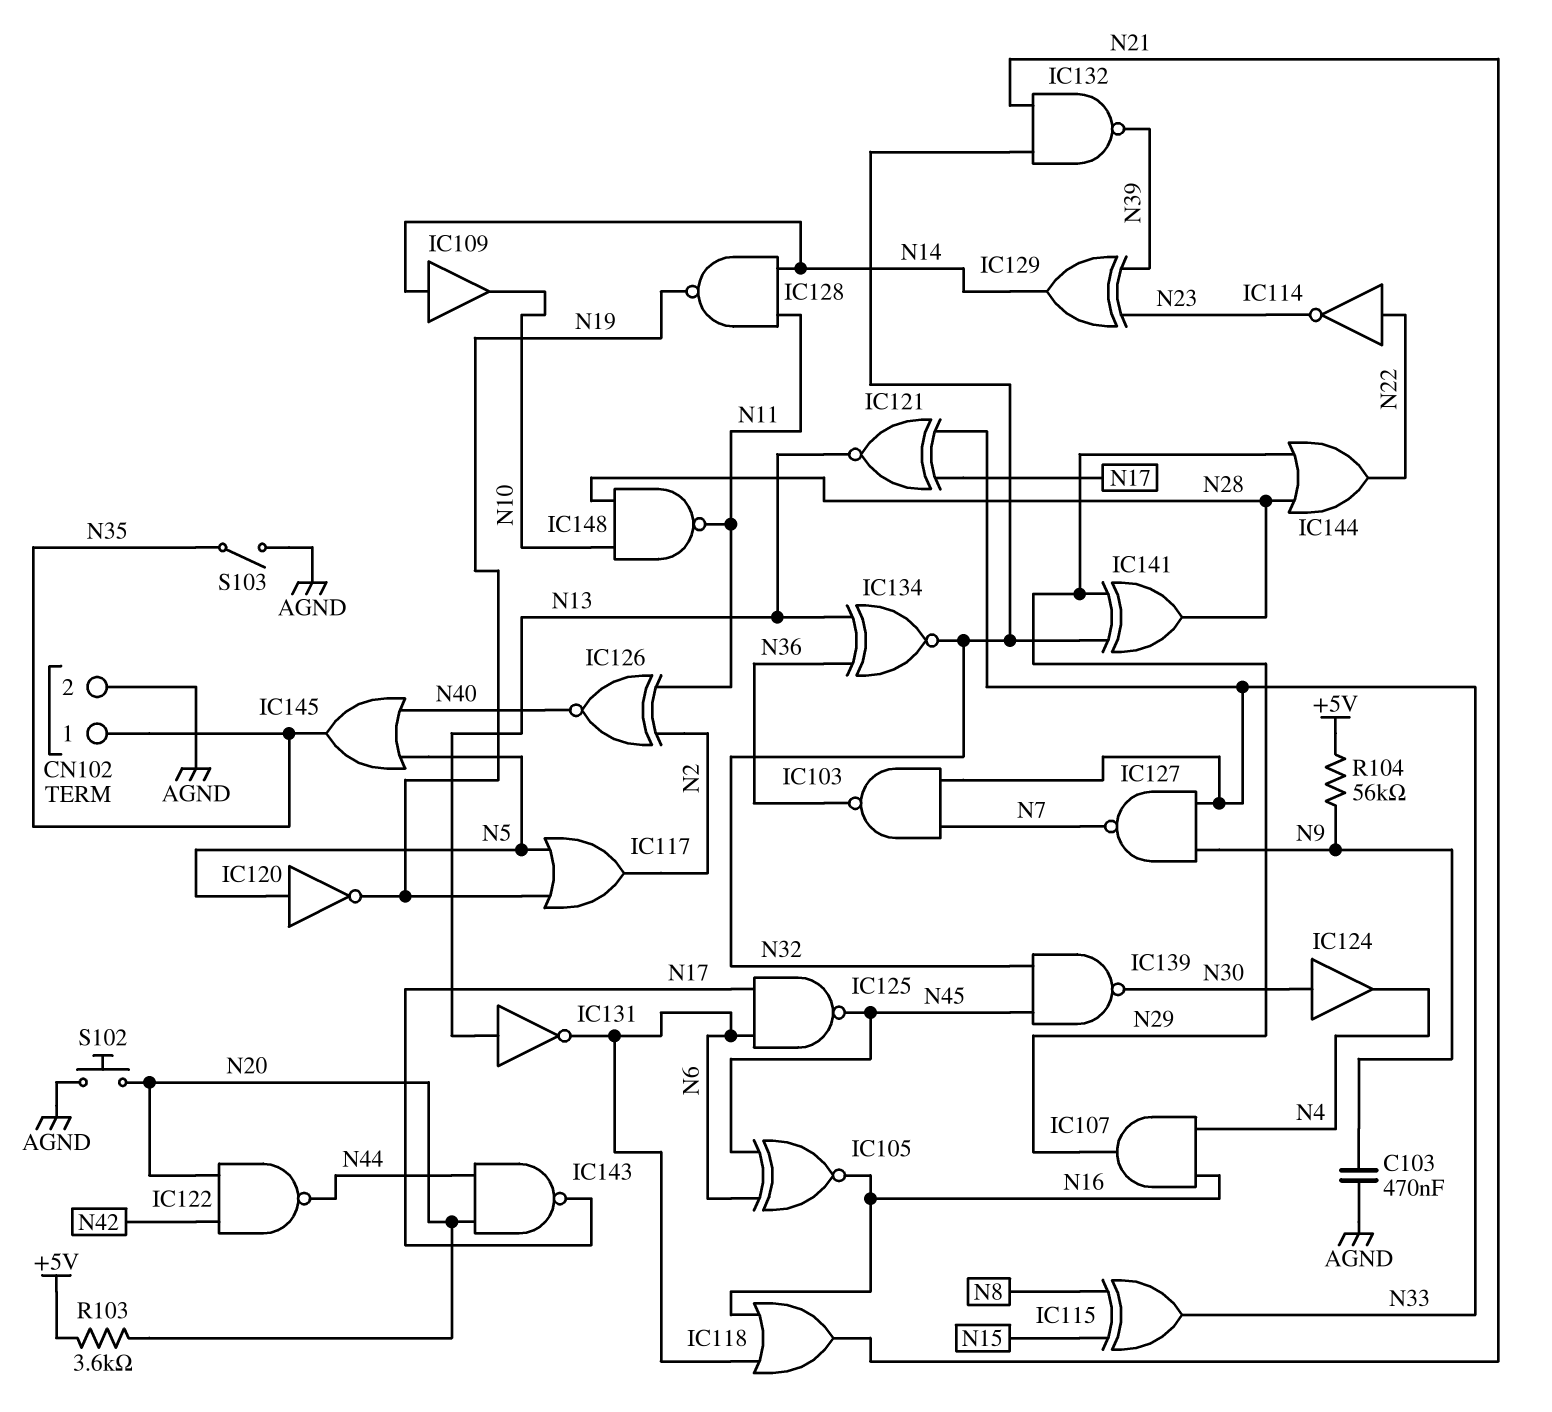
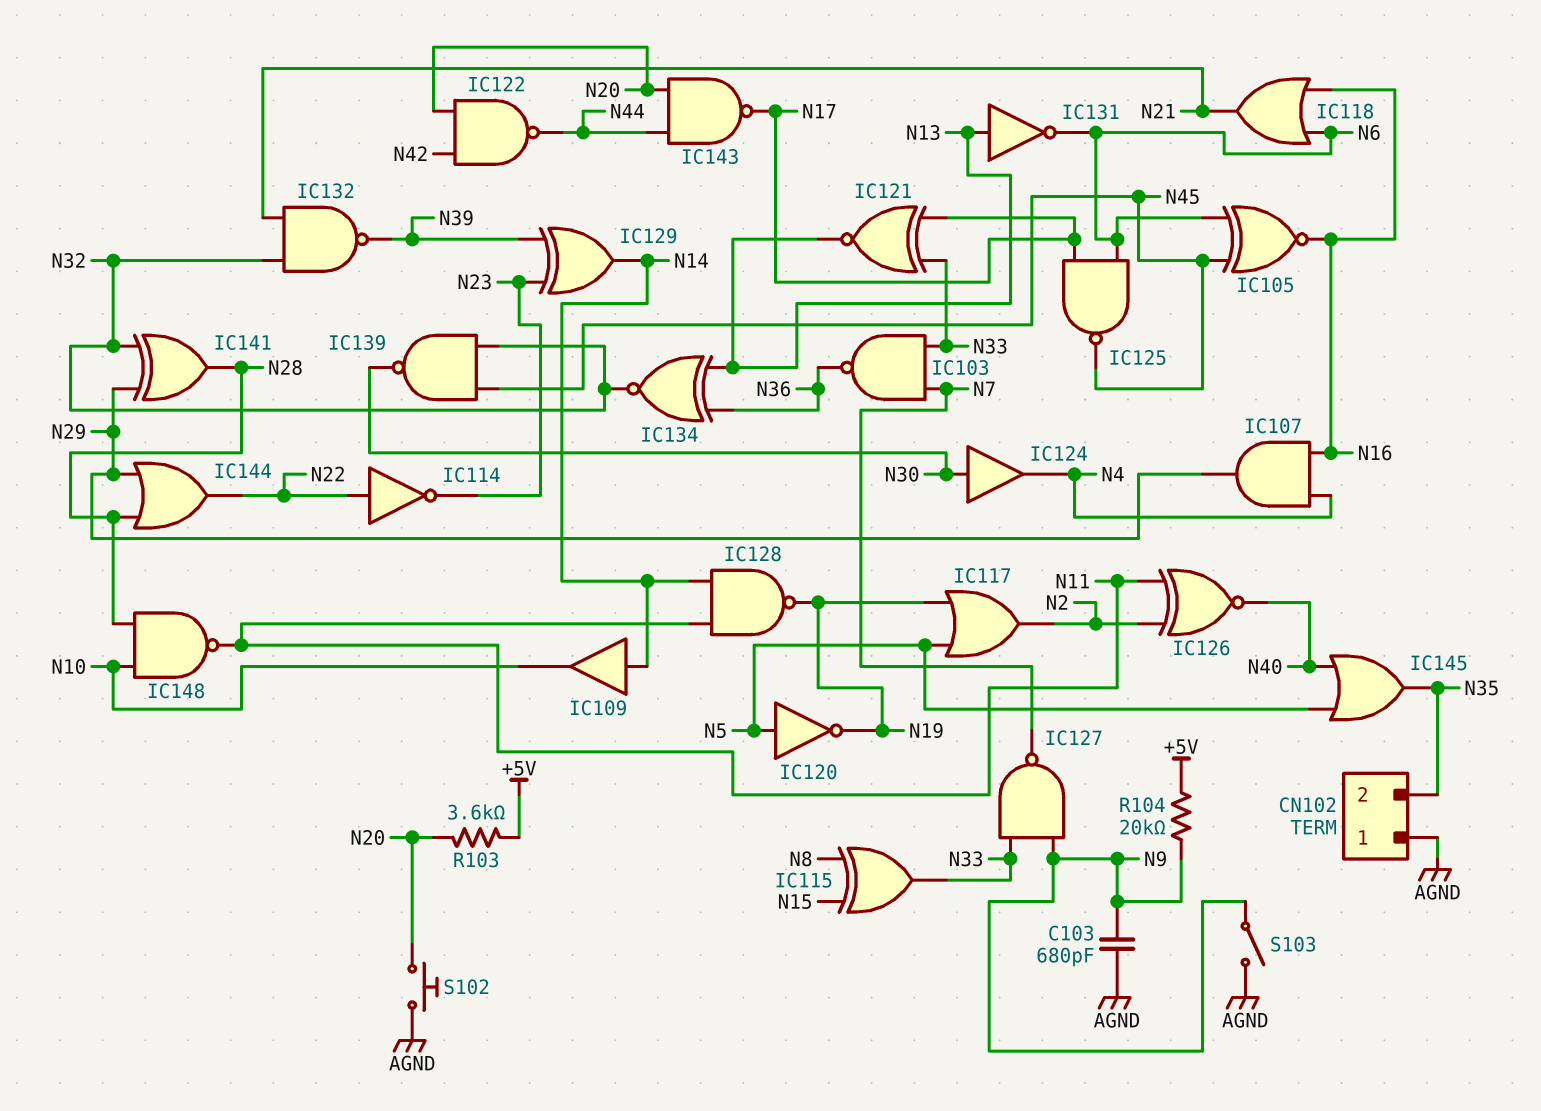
C103: 470nF (AGND, N9) -> 680pF (AGND, N9)
CN102 pin 1: N35 -> AGND
CN102 pin 2: AGND -> N35
R104: 56k (+5V, N9) -> 20k (+5V, N9)
S103: switch (AGND, N35) -> switch (AGND, N9)

